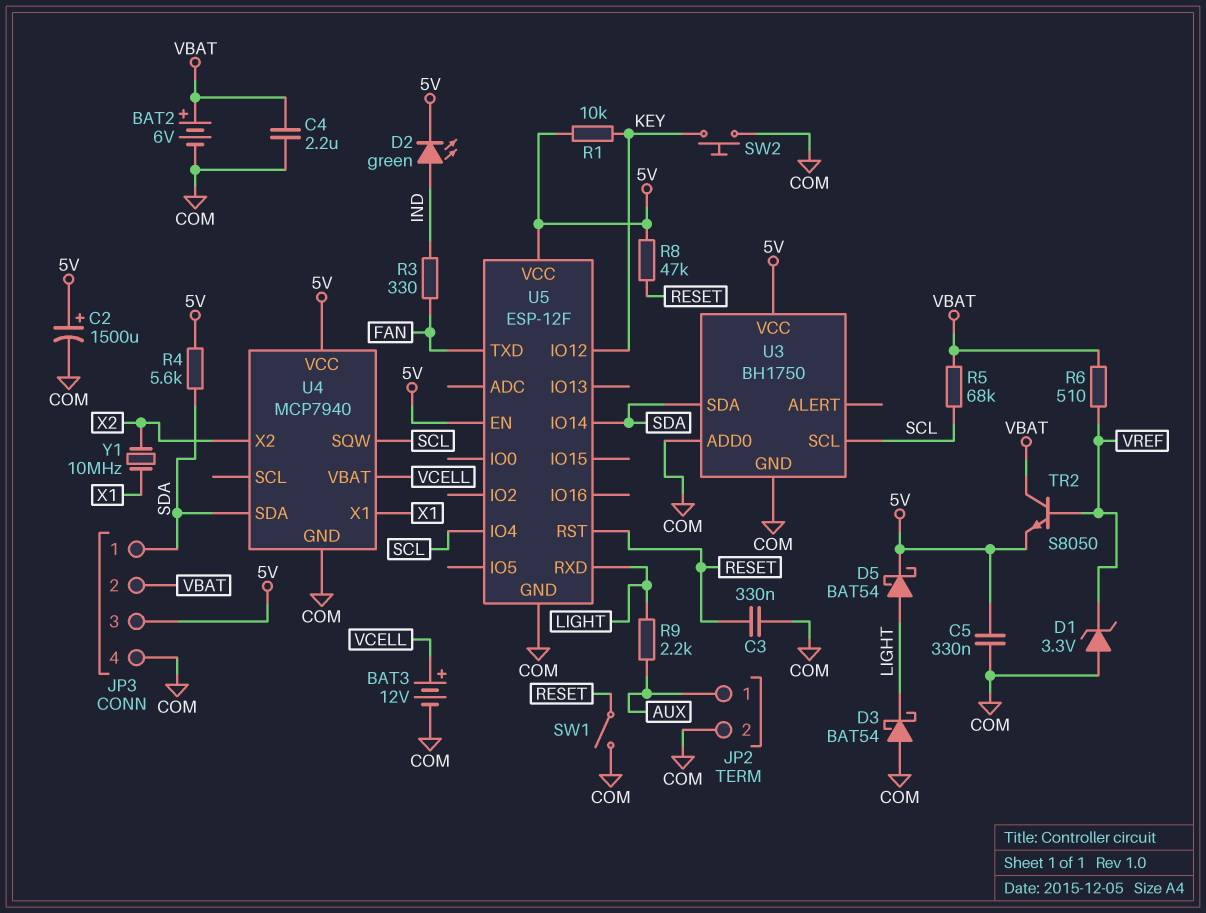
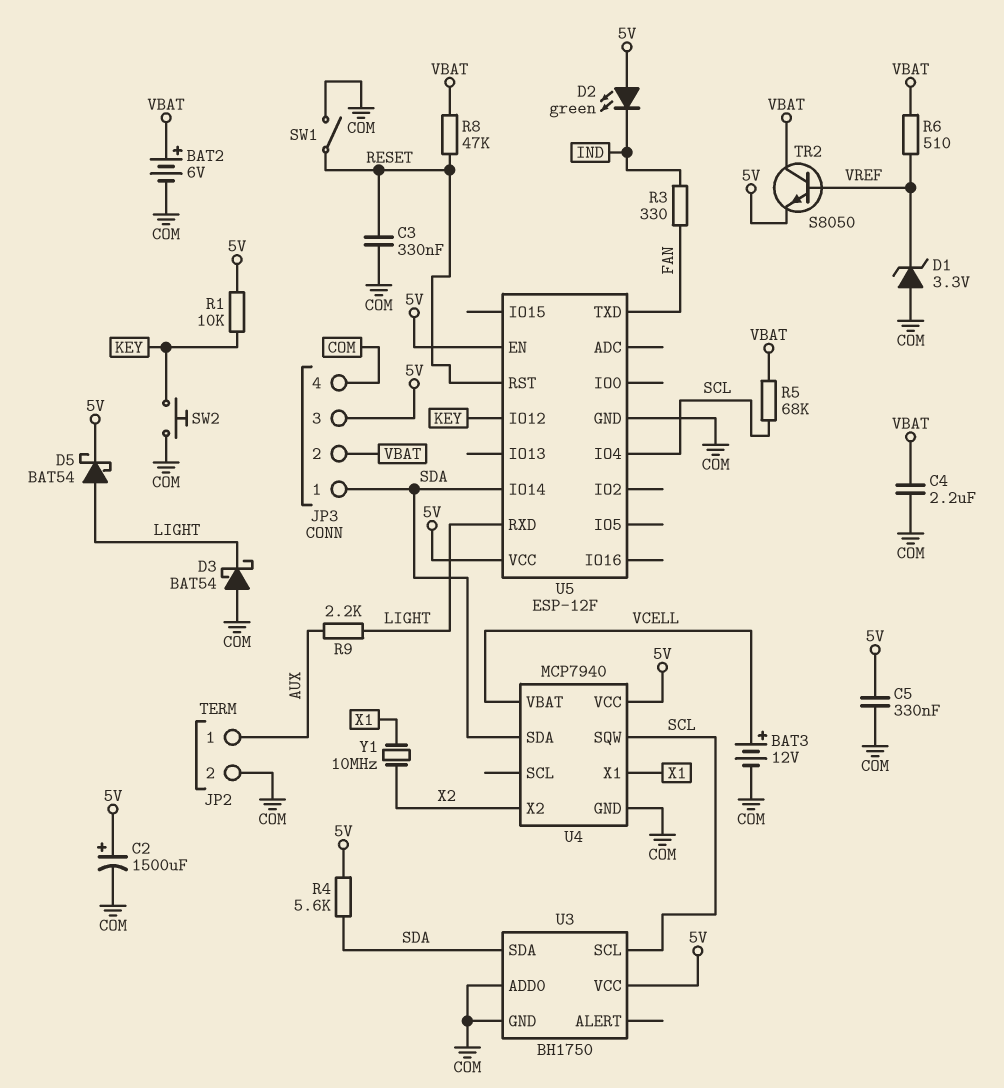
D2: LED green (A IND, K 5V) -> LED green (A 5V, K IND)
R8: 47k (5V, RESET) -> 47k (RESET, VBAT)

